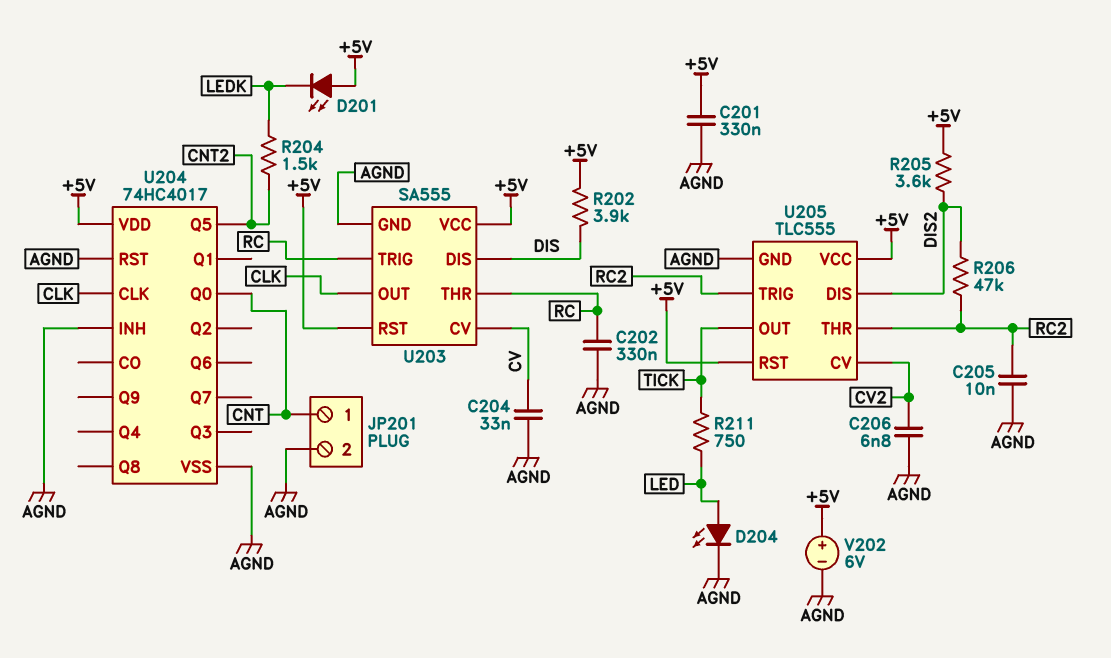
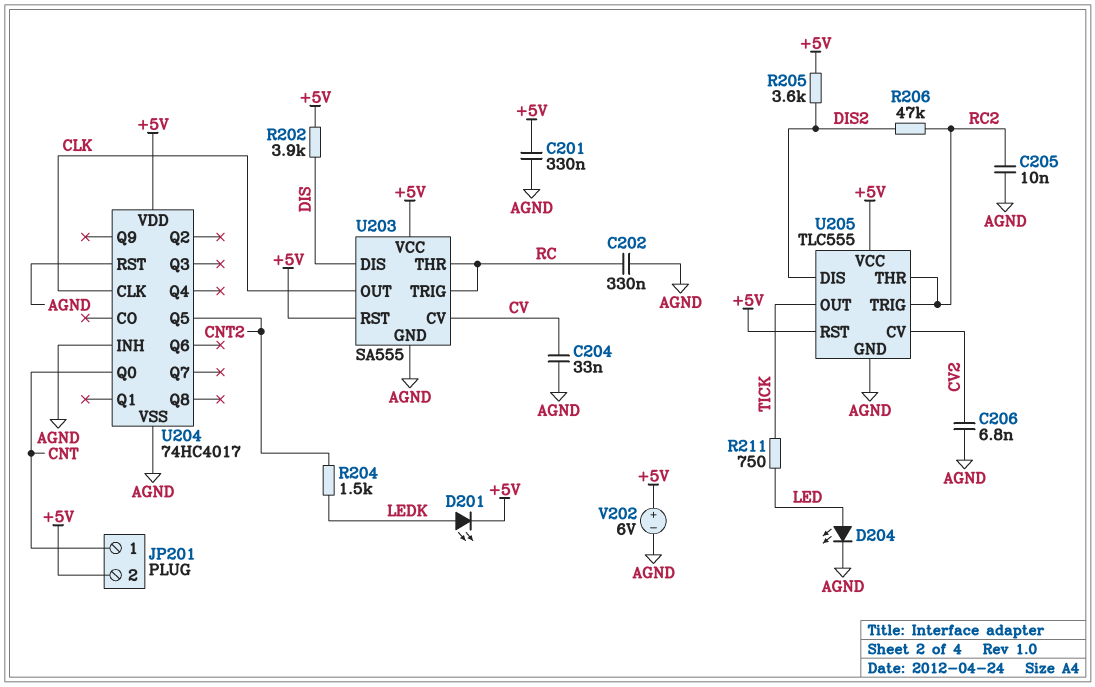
D201: LED (A +5V, K LEDK) -> LED (A LEDK, K +5V)
JP201 pin 2: AGND -> +5V

